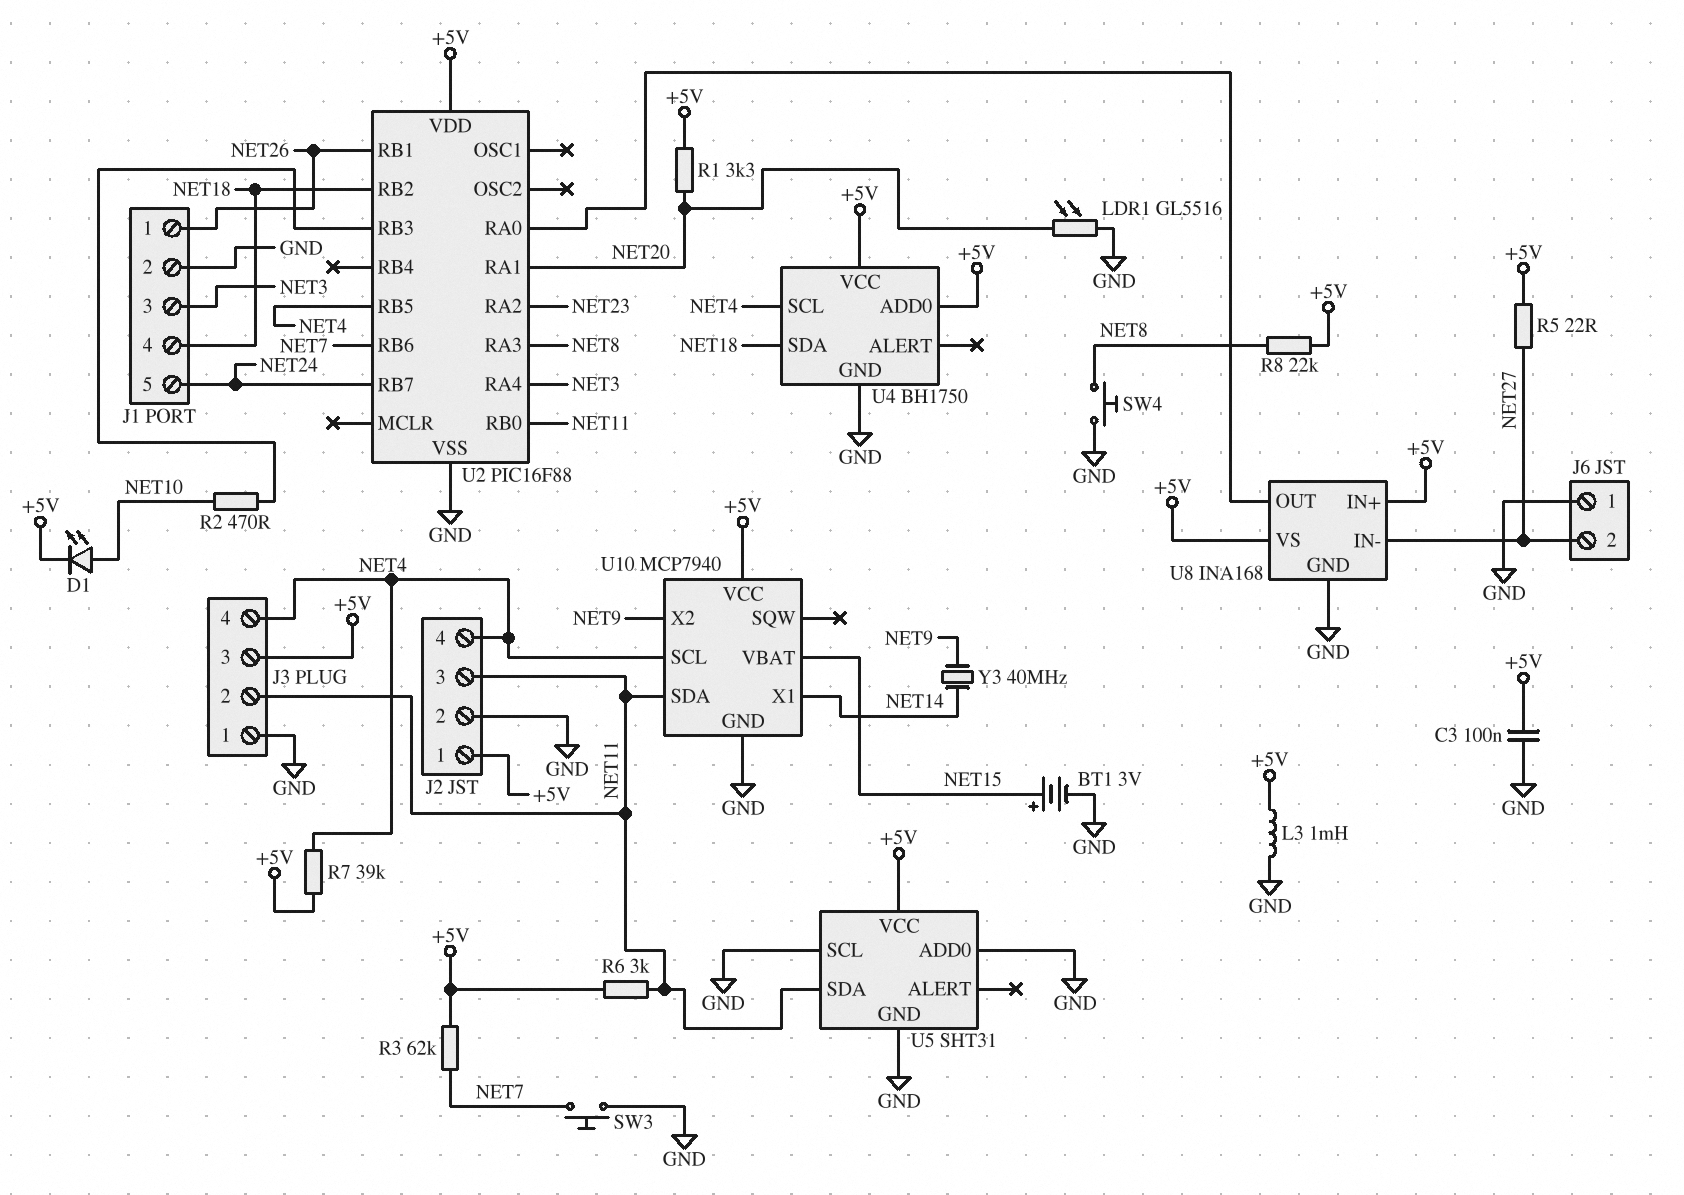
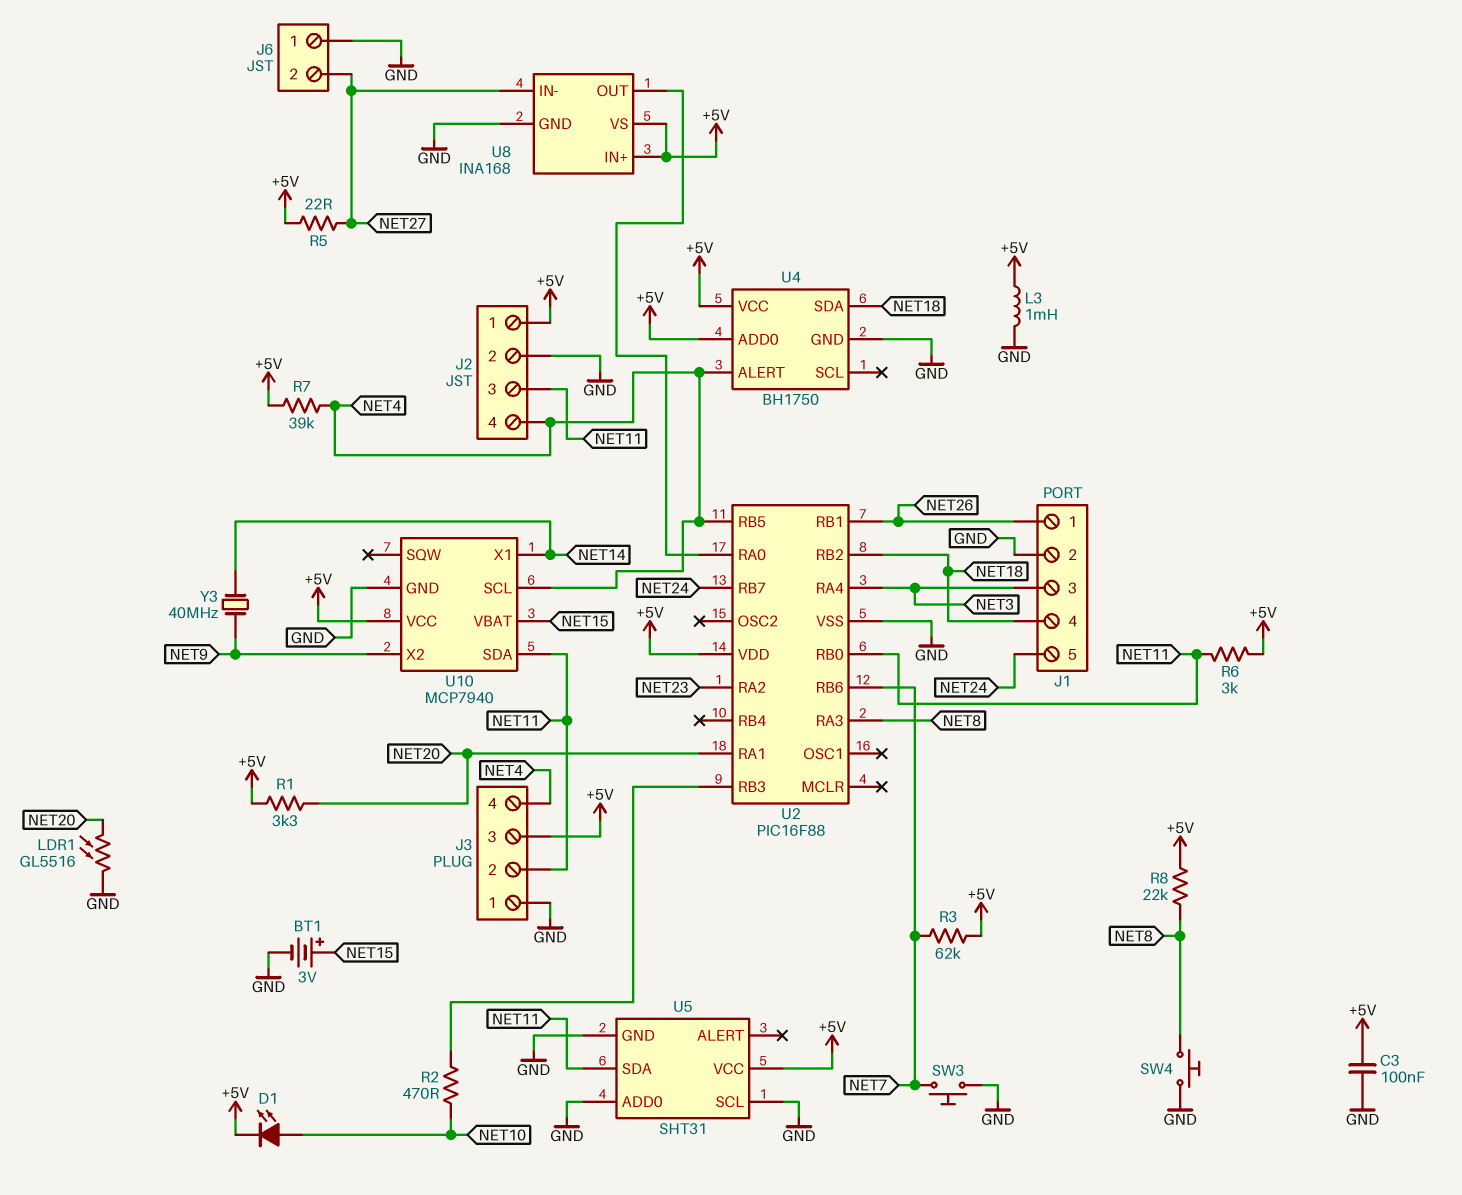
U4 pin ALERT: none -> NET4
U4 pin SCL: NET4 -> none

